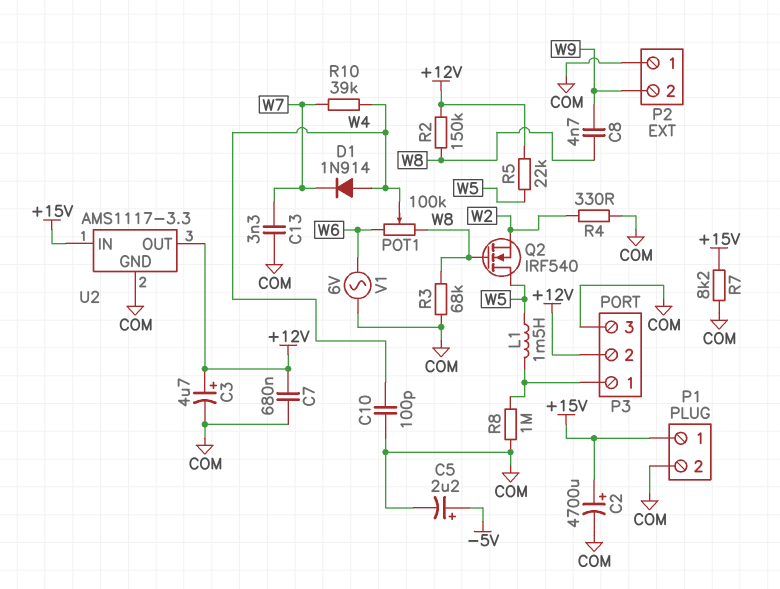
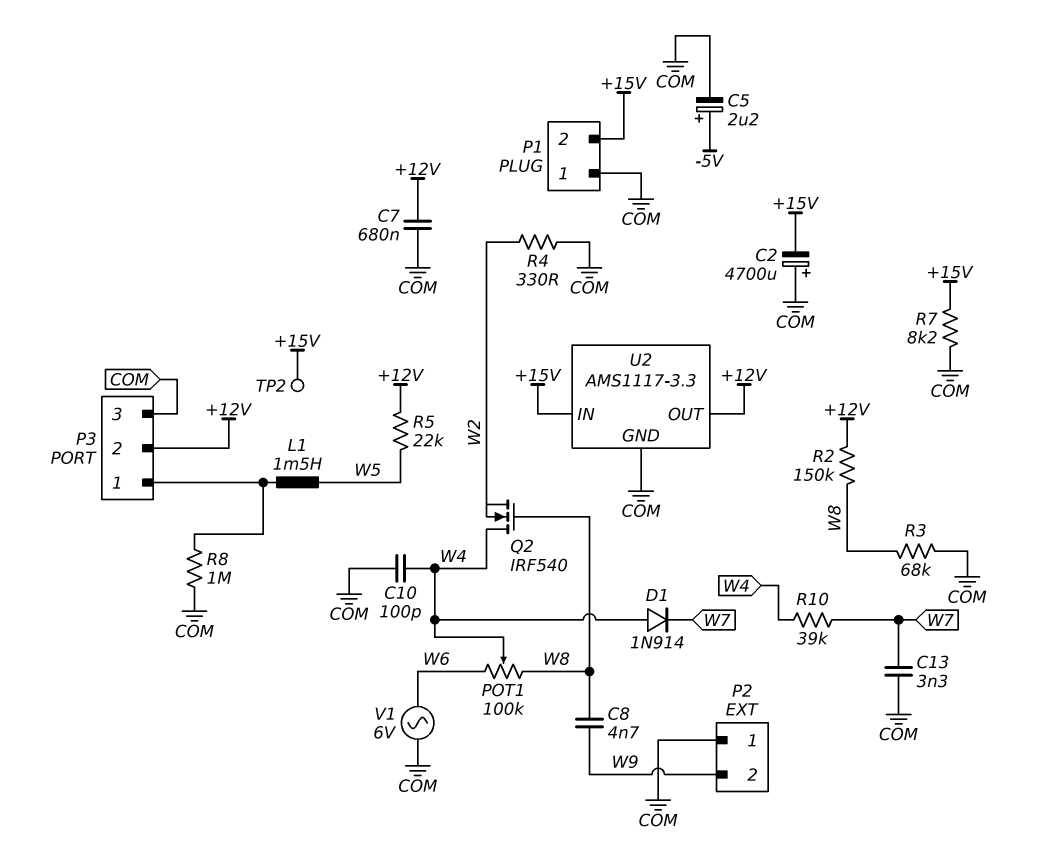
C2: 4700uF (plus +15V, minus COM) -> 4700uF (plus COM, minus +15V)
C3: 4.7uF (plus +12V, minus COM) -> none
P1 pin 1: +15V -> COM
P1 pin 2: COM -> +15V
Q2: NMOS IRF540 (G W8, D W5, S W2) -> NMOS IRF540 (G W8, D W4, S W2)
TP2: none -> test point (+15V)

